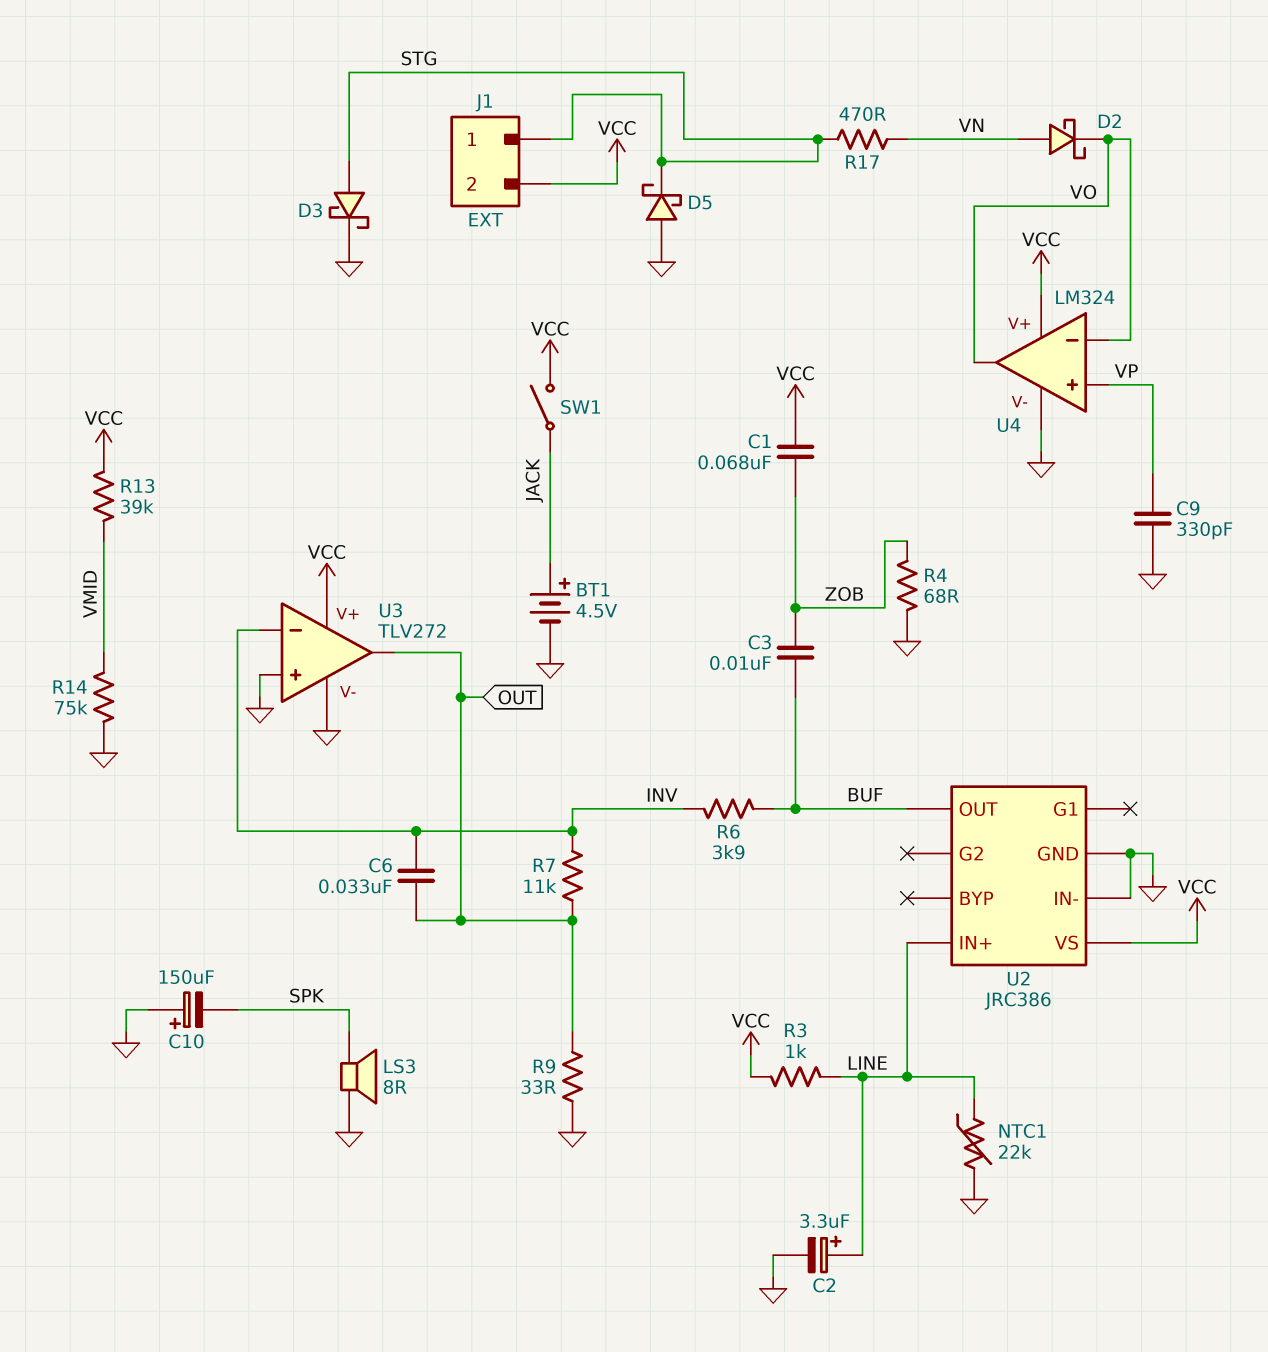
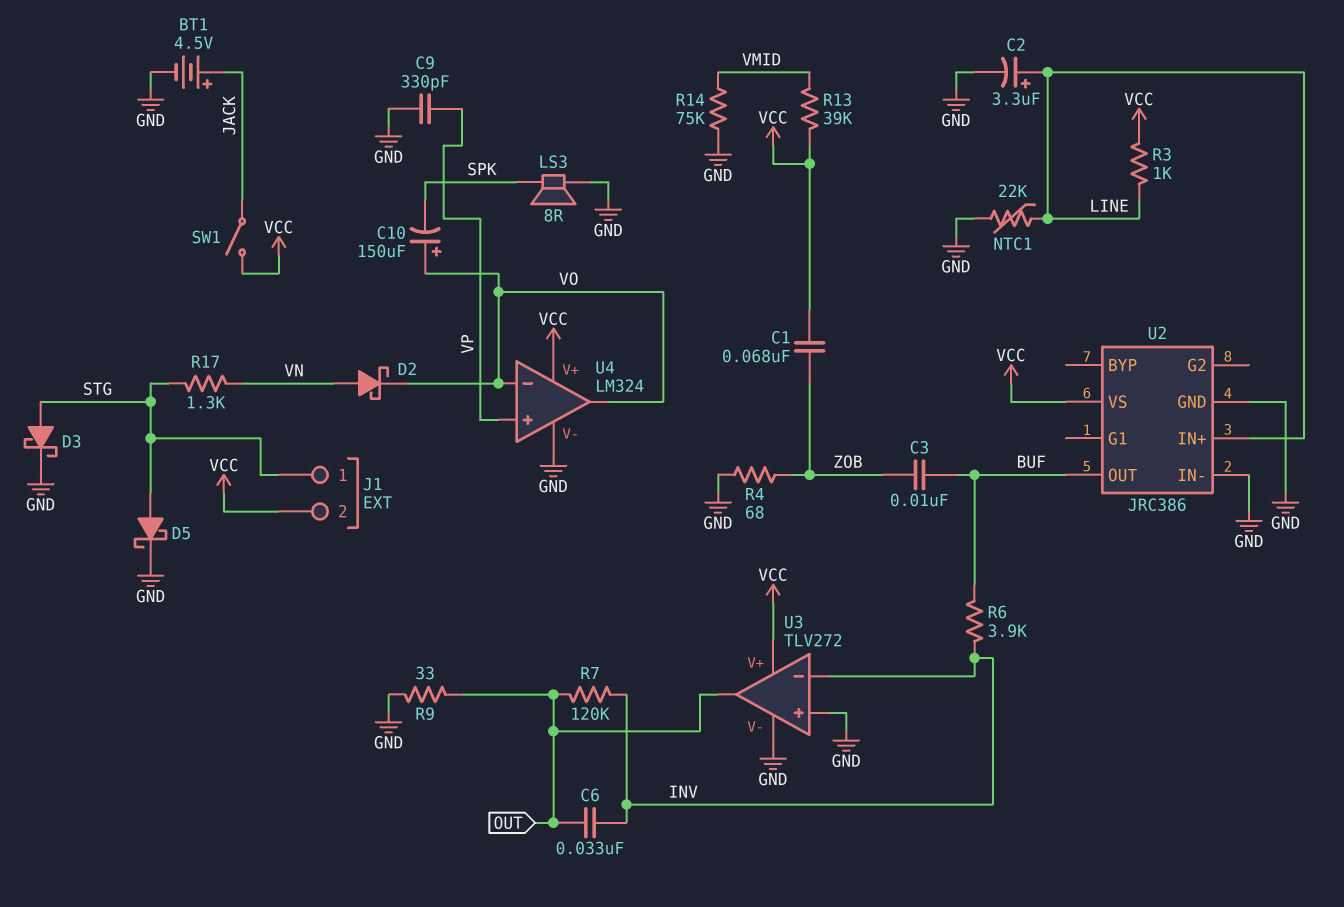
C10: 150uF (plus GND, minus SPK) -> 150uF (plus VO, minus SPK)
D5: schottky (A GND, K STG) -> schottky (A STG, K GND)
R7: 11k (INV, OUT) -> 120k (INV, OUT)
R17: 470 (STG, VN) -> 1.3k (STG, VN)

